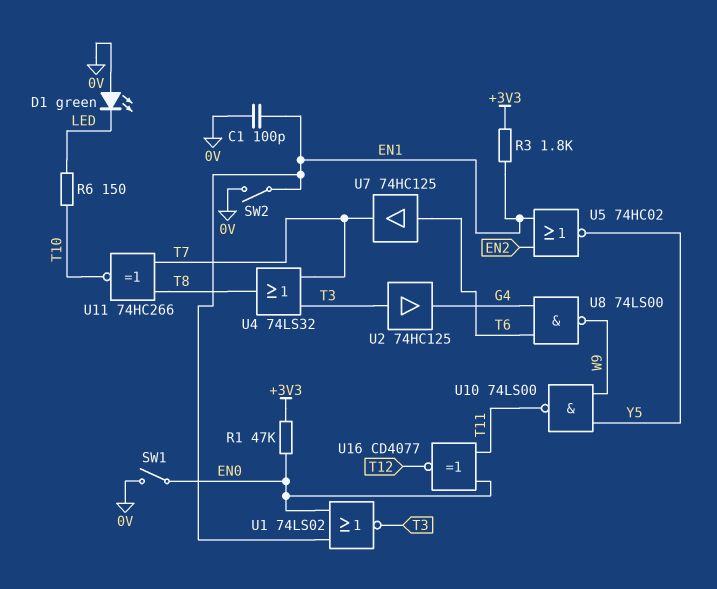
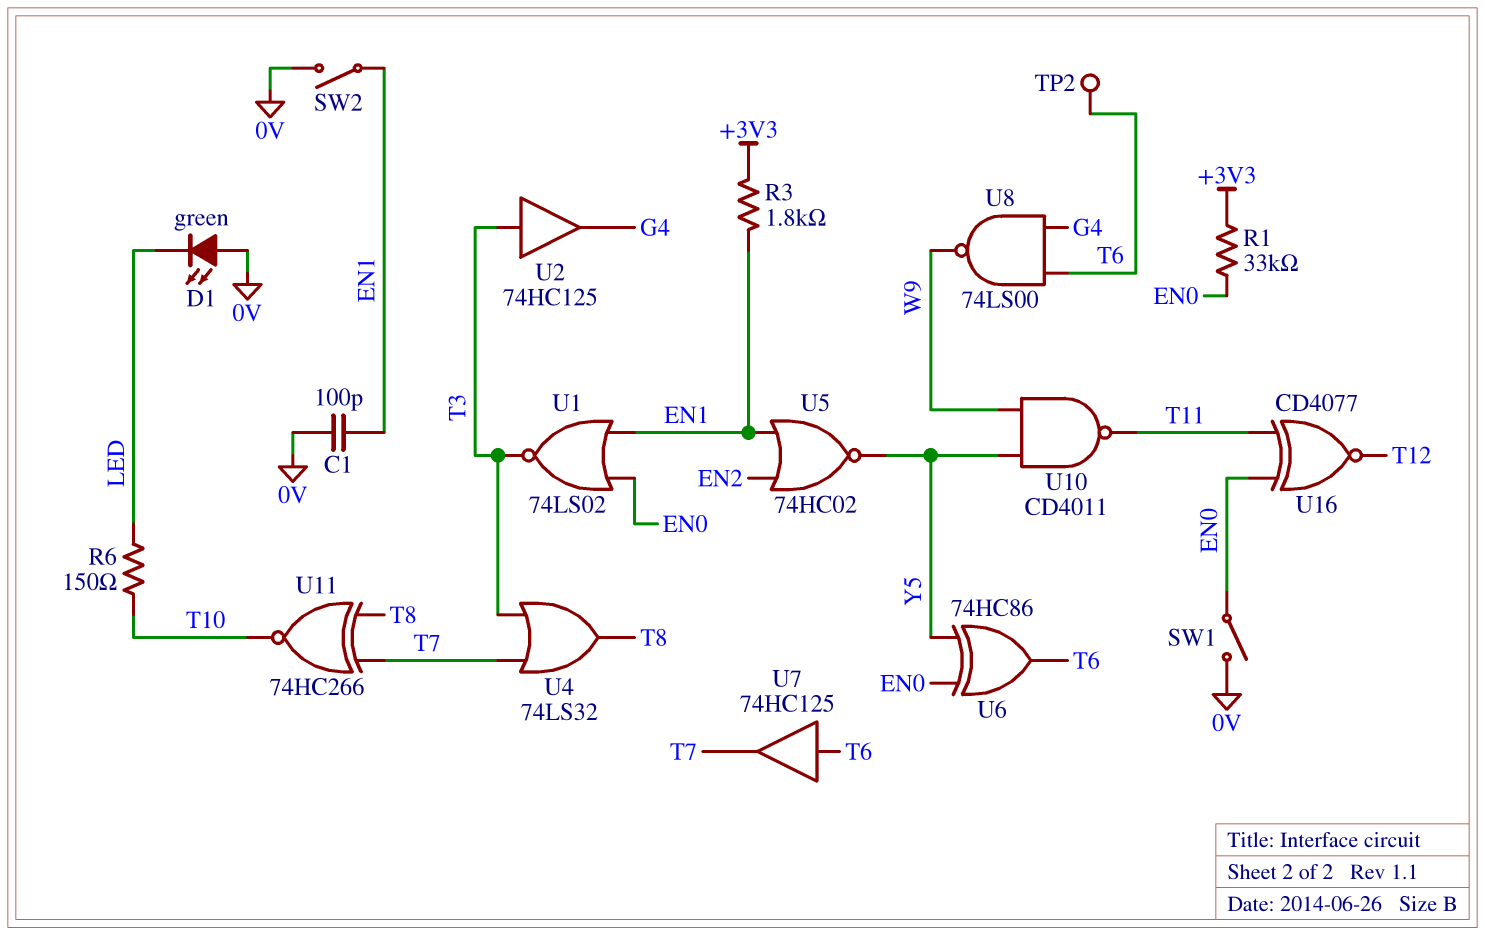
R1: 47k (+3V3, EN0) -> 33k (+3V3, EN0)
TP2: none -> test point (T6)
U6: none -> XOR 74HC86 (in EN0, in Y5, out T6)
U10: NAND 74LS00 (in W9, in Y5, out T11) -> NAND CD4011 (in W9, in Y5, out T11)

